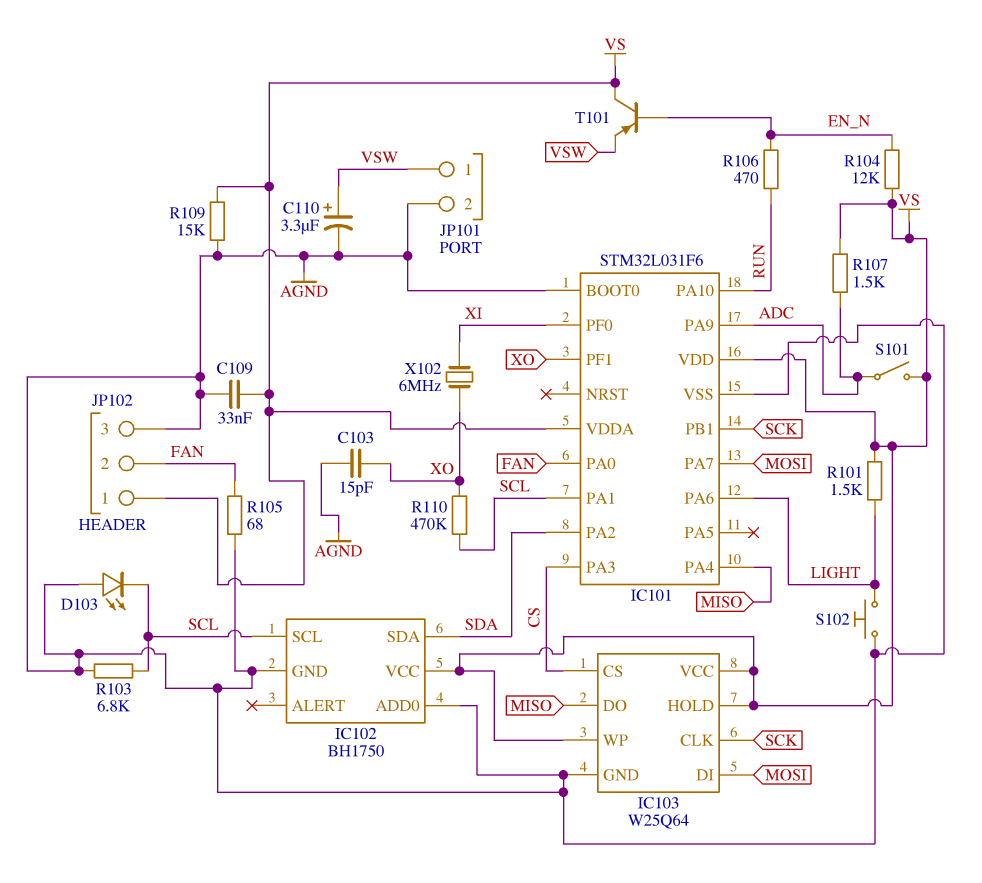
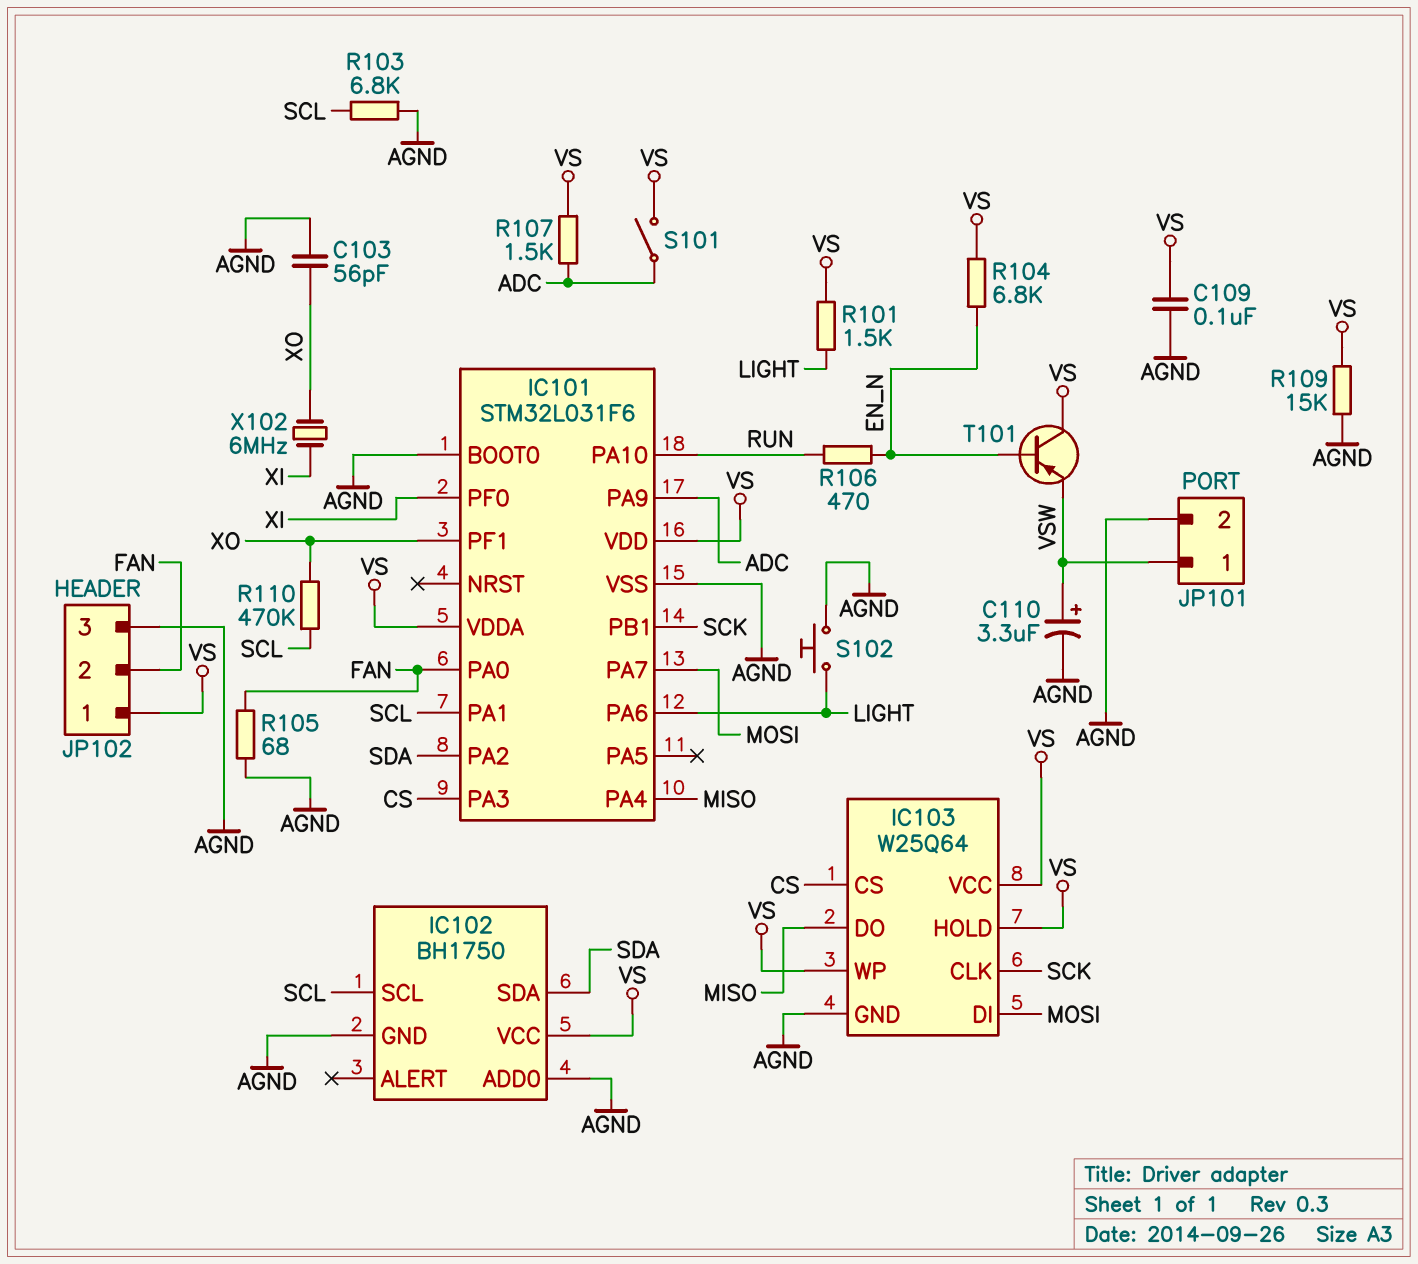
C103: 15pF (AGND, XO) -> 56pF (AGND, XO)
C109: 33nF (AGND, VS) -> 100nF (AGND, VS)
D103: LED (A AGND, K SCL) -> none
R104: 12k (EN_N, VS) -> 6.8k (EN_N, VS)

